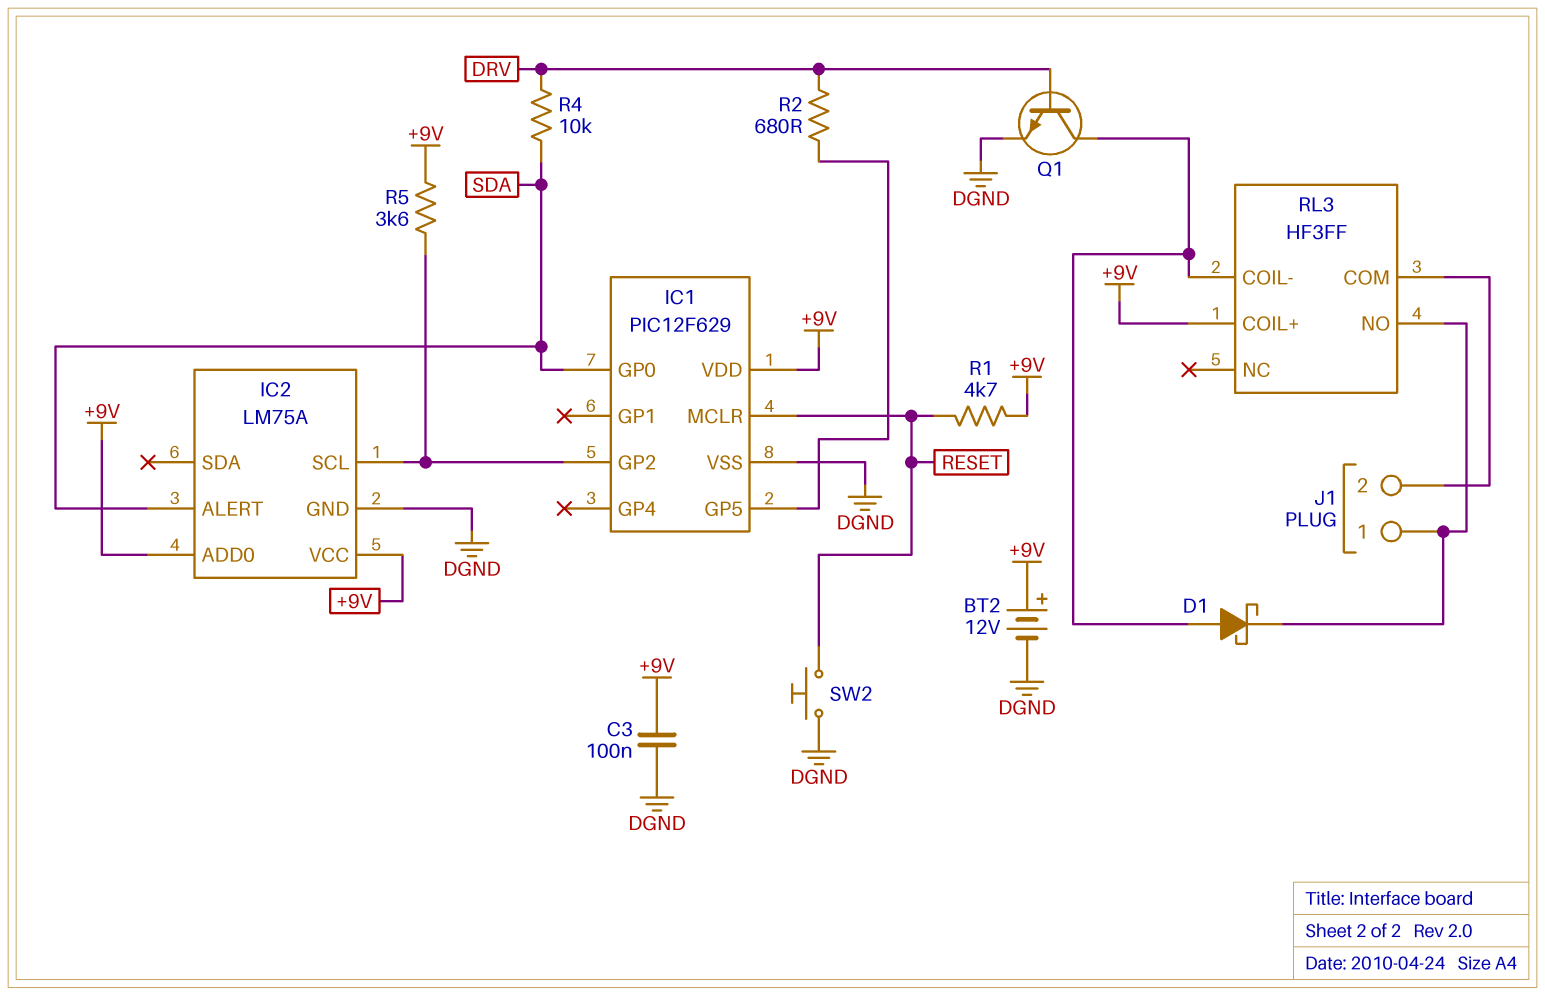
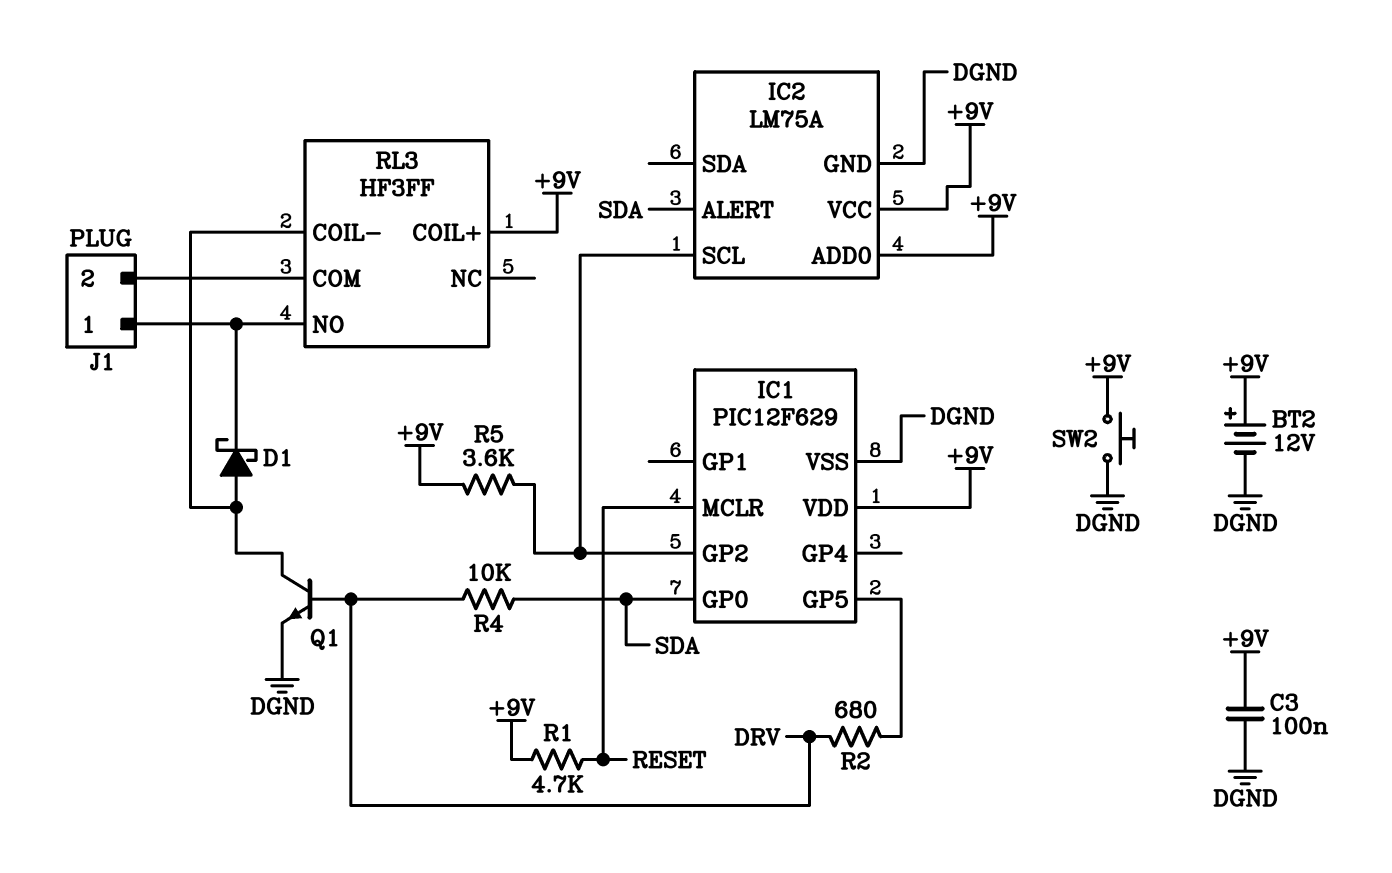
SW2: button (DGND, RESET) -> button (+9V, DGND)

